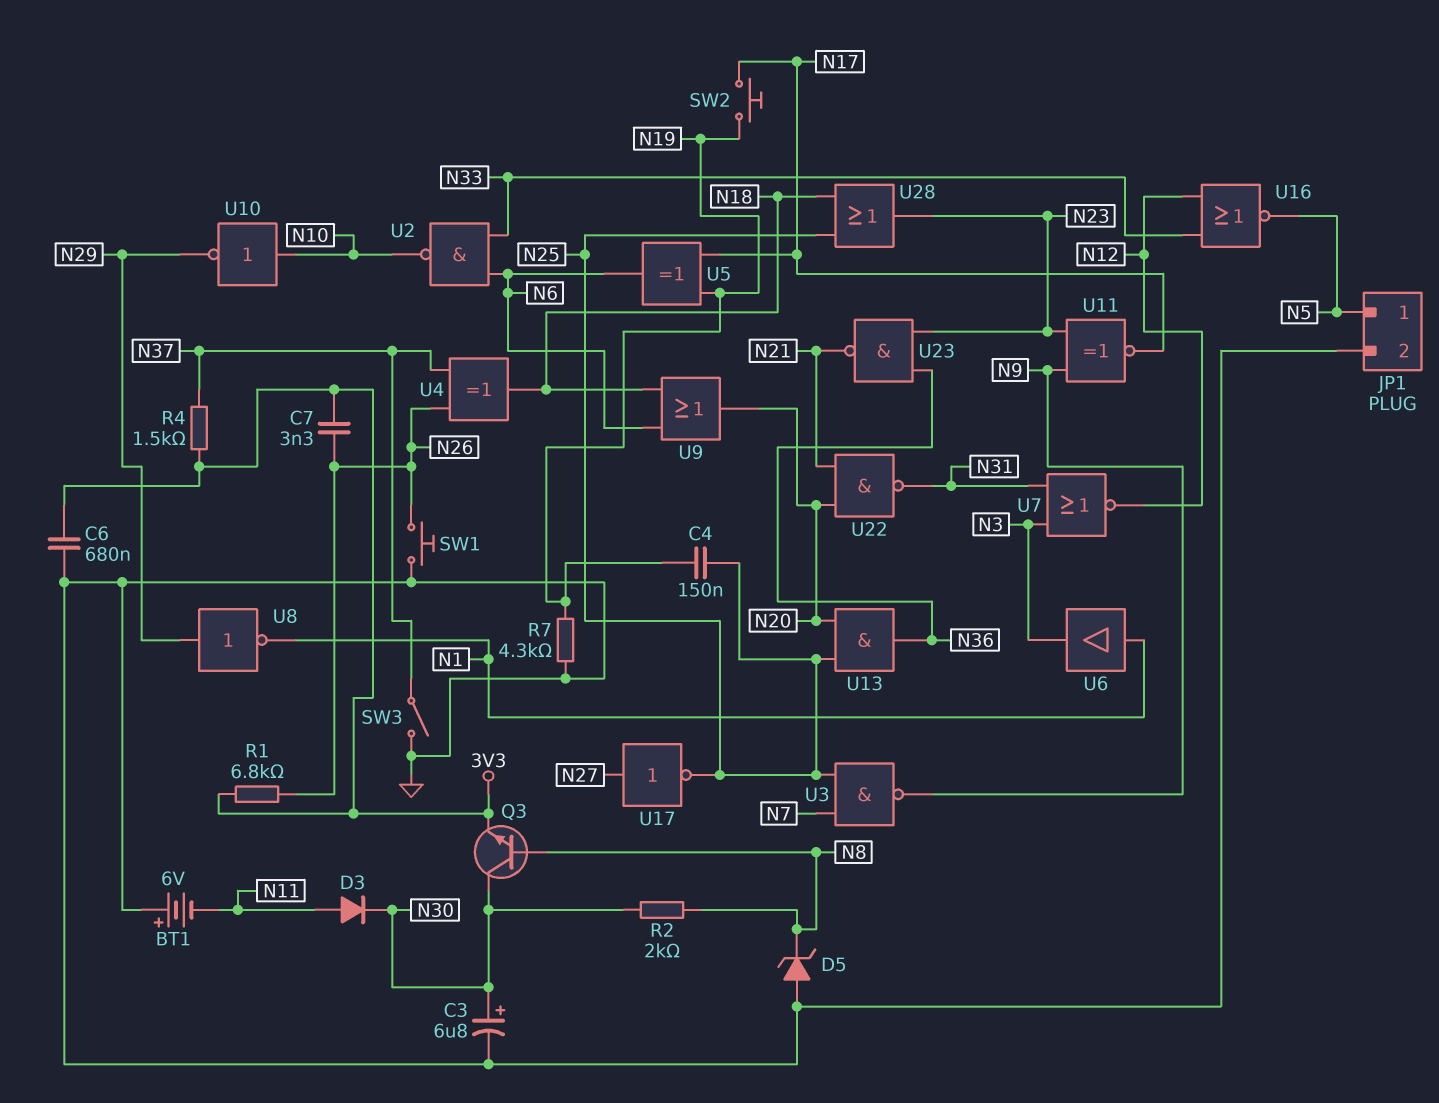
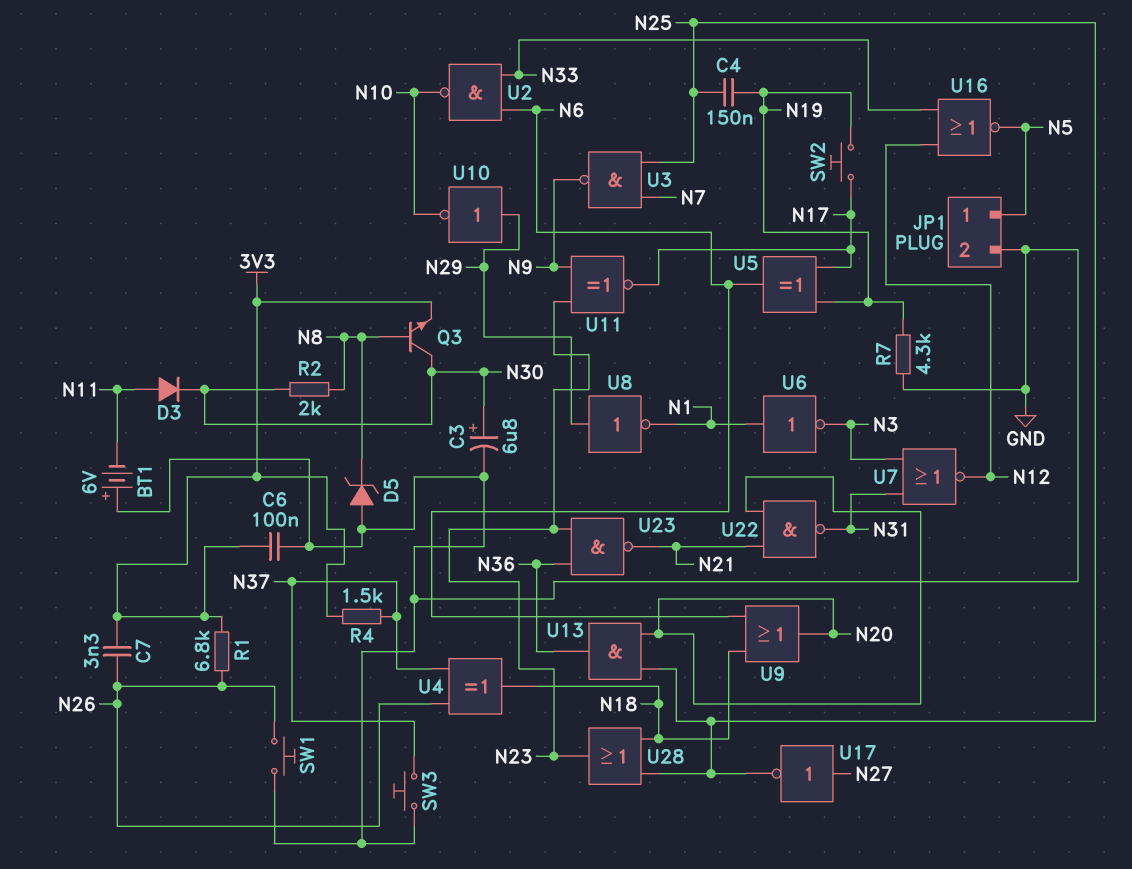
C6: 680nF (3V3, GND) -> 100nF (3V3, GND)
SW3: switch (GND, N37) -> button (GND, N37)
U6: buffer (in N1, out N3) -> NOT (in N1, out N3)
U10: NOT (in N10, out N29) -> NOT (in N29, out N10)

